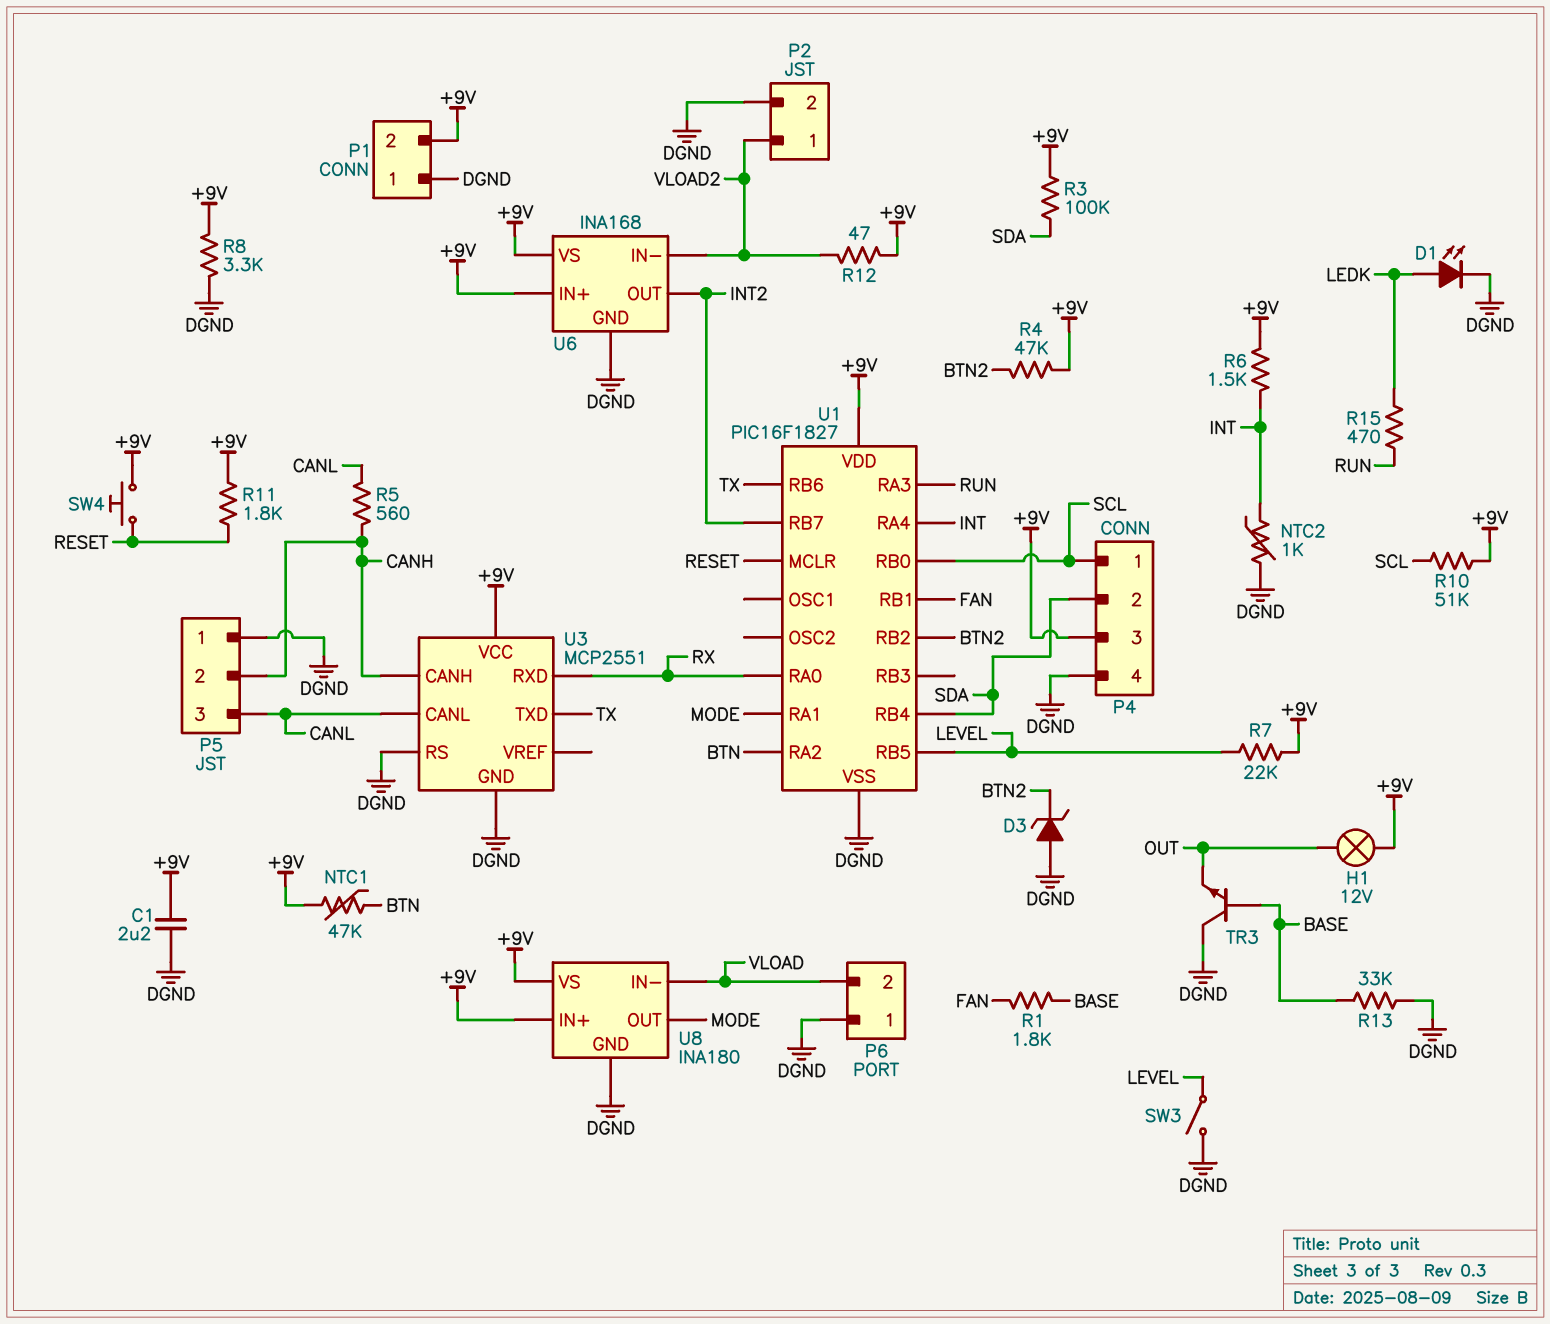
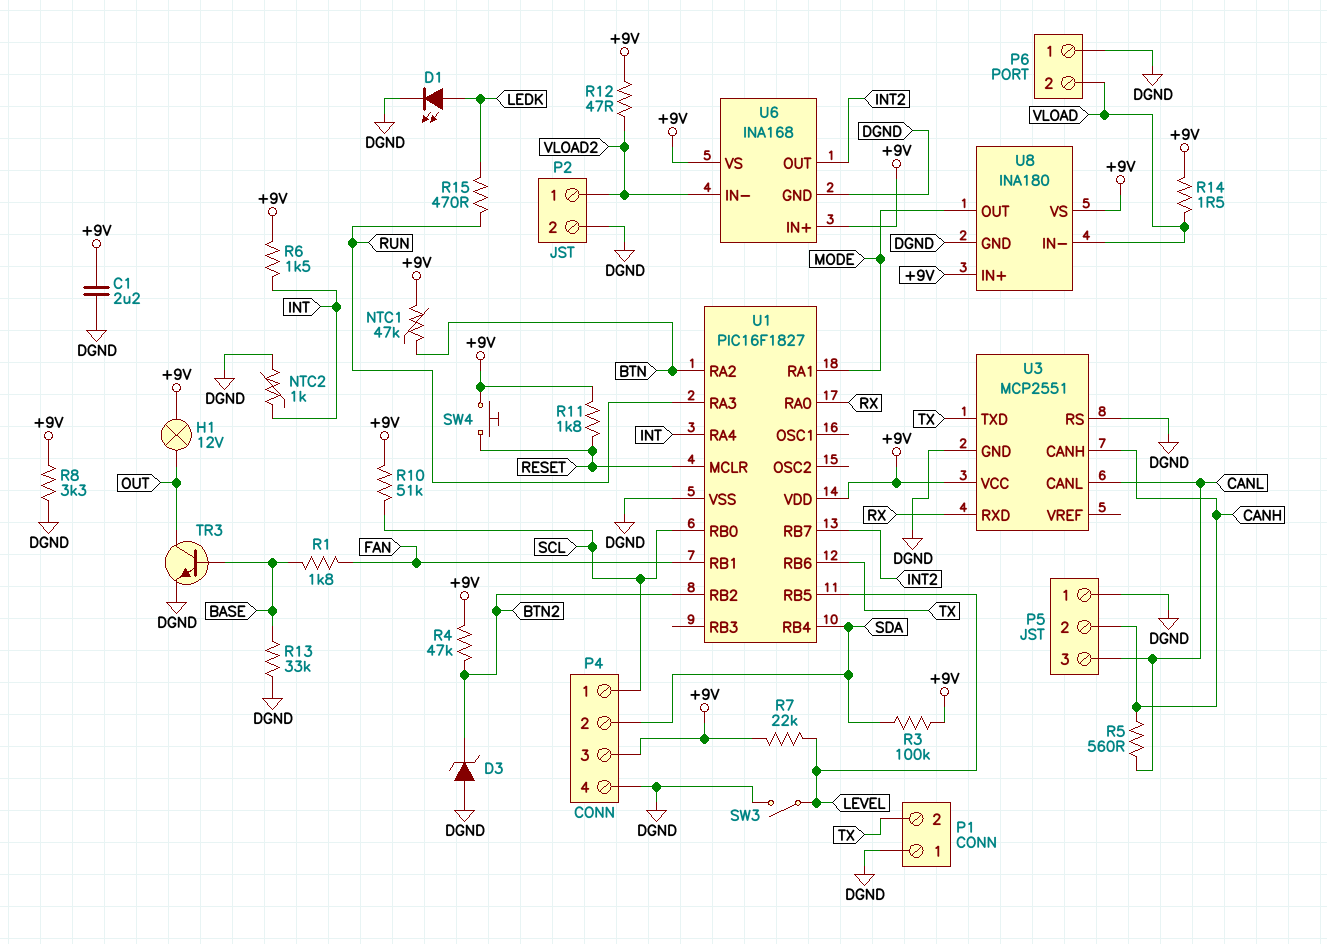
P1 pin 2: +9V -> TX
R14: none -> 1.5 (+9V, VLOAD)
TR3: NPN (B BASE, C DGND, E OUT) -> NPN (B BASE, C OUT, E DGND)

